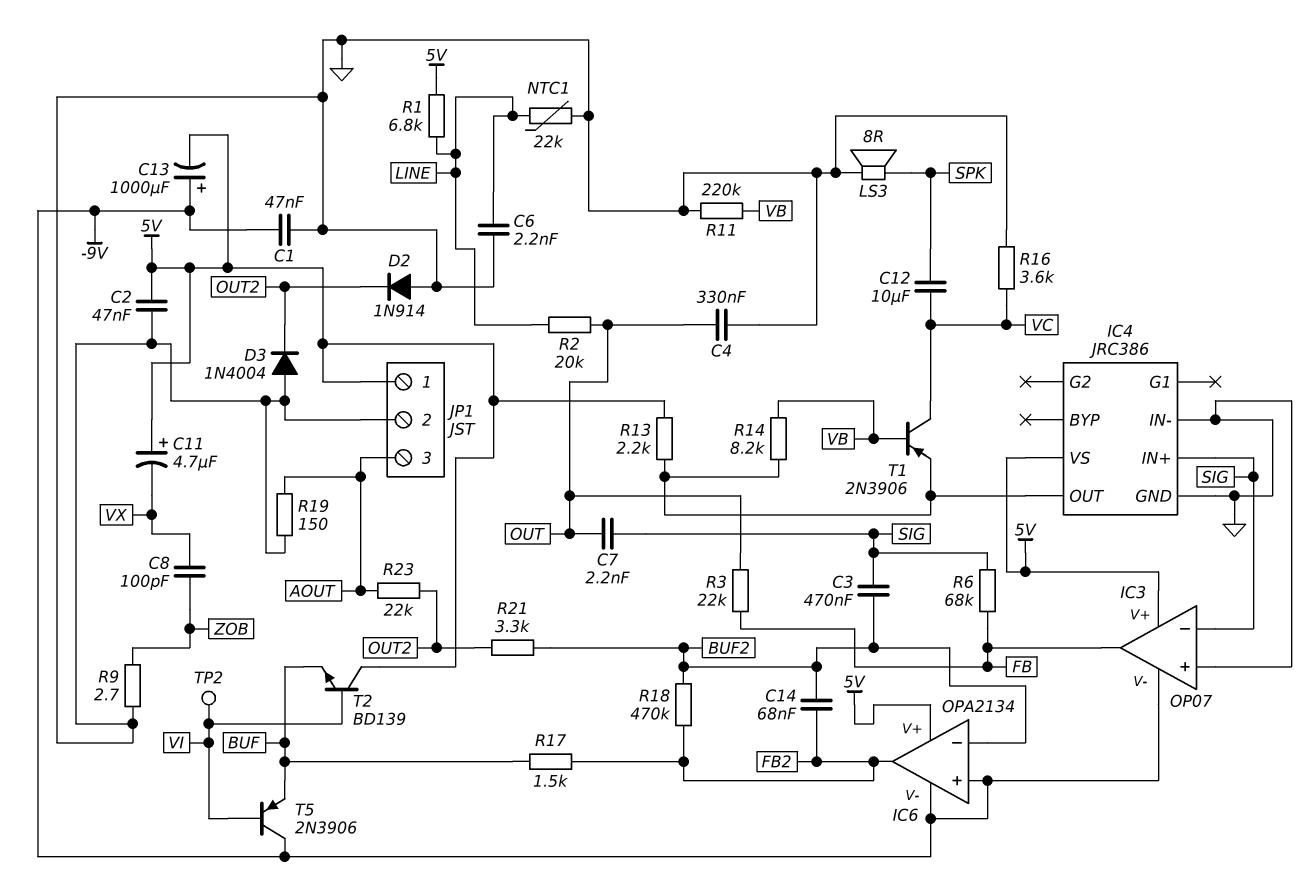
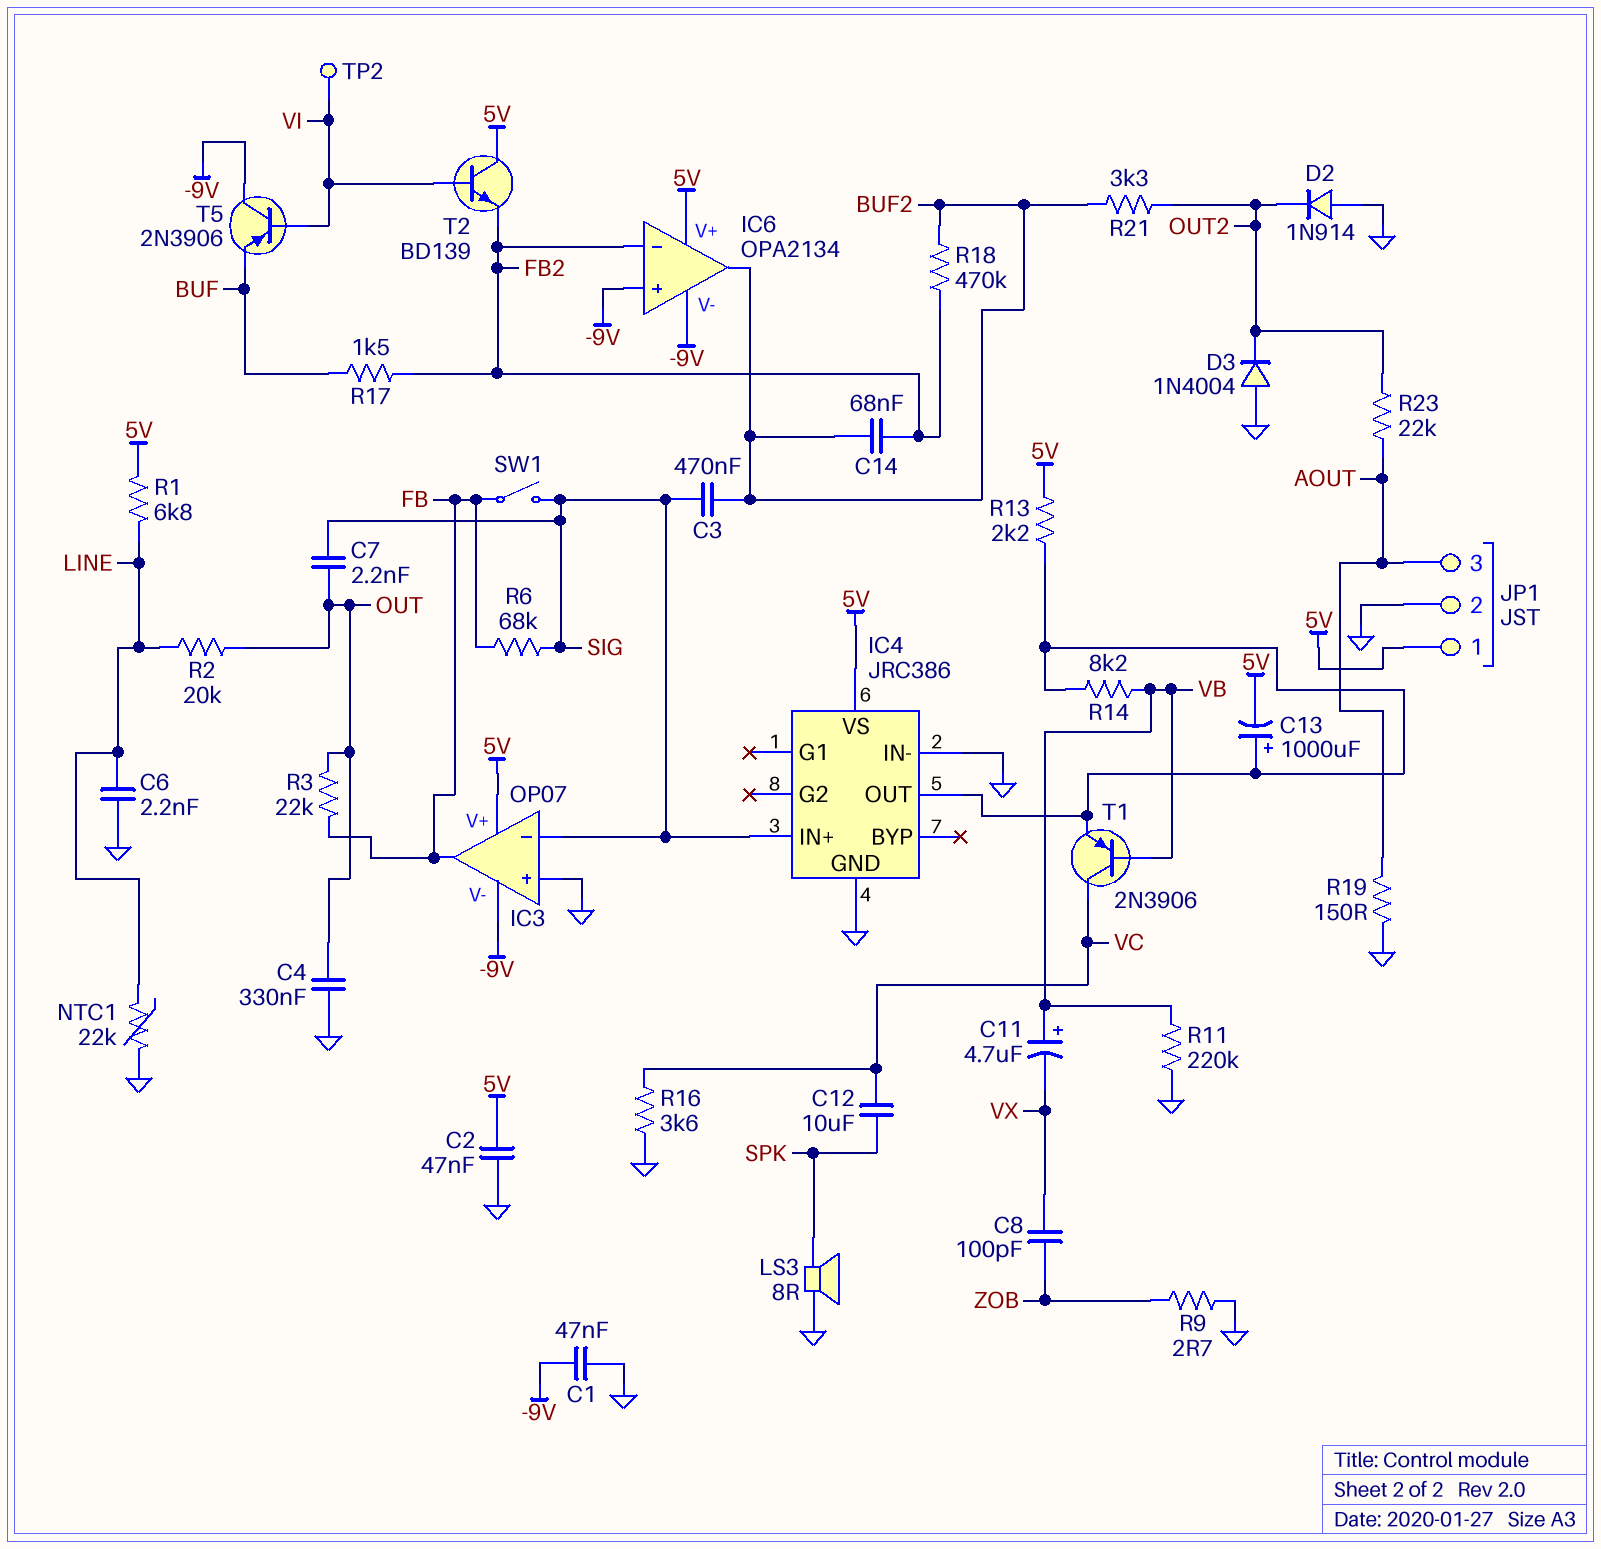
C11: 4.7uF (plus 5V, minus VX) -> 4.7uF (plus VB, minus VX)
C13: 1000uF (plus -9V, minus 5V) -> 1000uF (plus IC4/OUT, minus 5V)
IC6 pin in-: BUF2 -> FB2
IC6 pin out: FB2 -> BUF2
SW1: none -> switch (FB, SIG)
T2: NPN BD139 (B VI, C 5V, E BUF) -> NPN BD139 (B VI, C 5V, E FB2)

